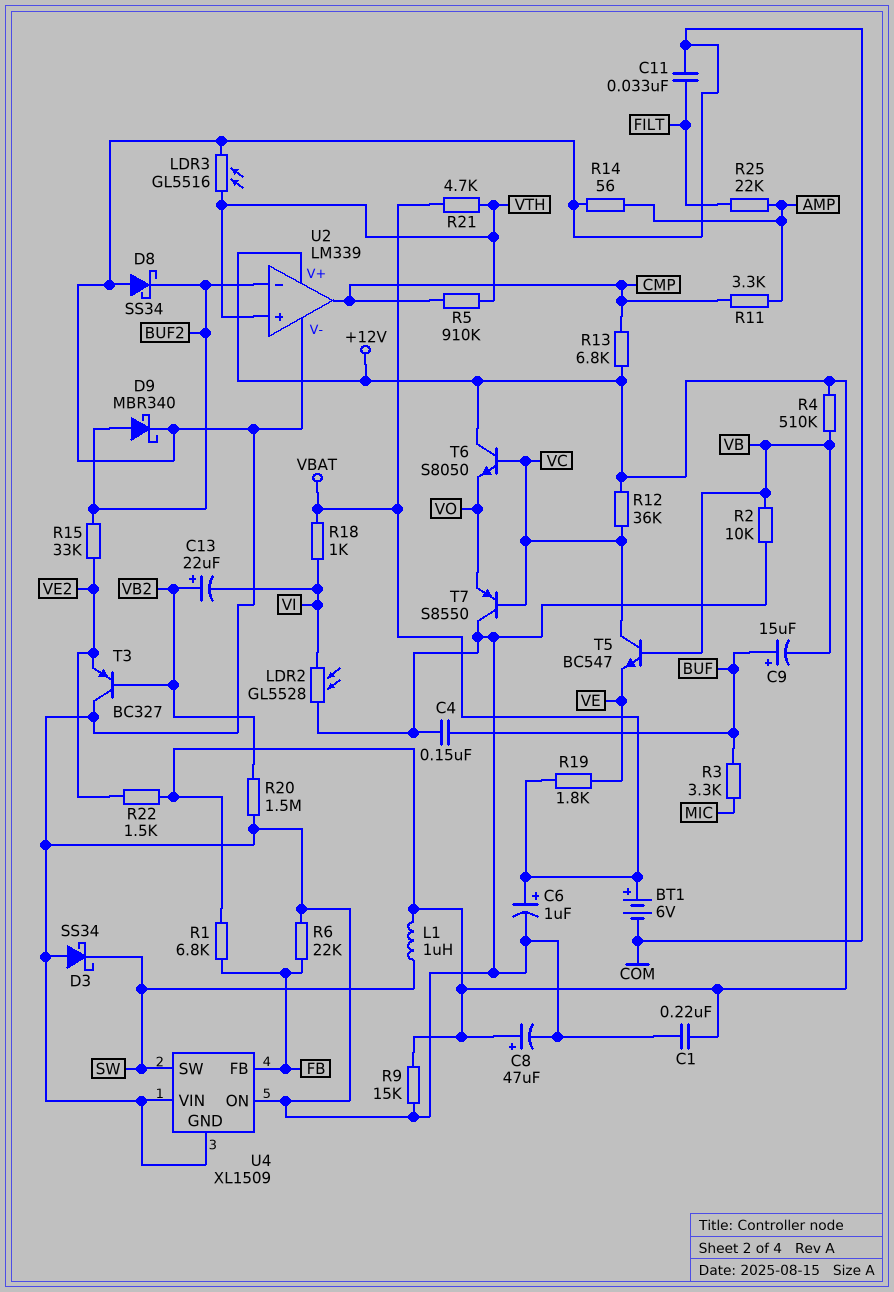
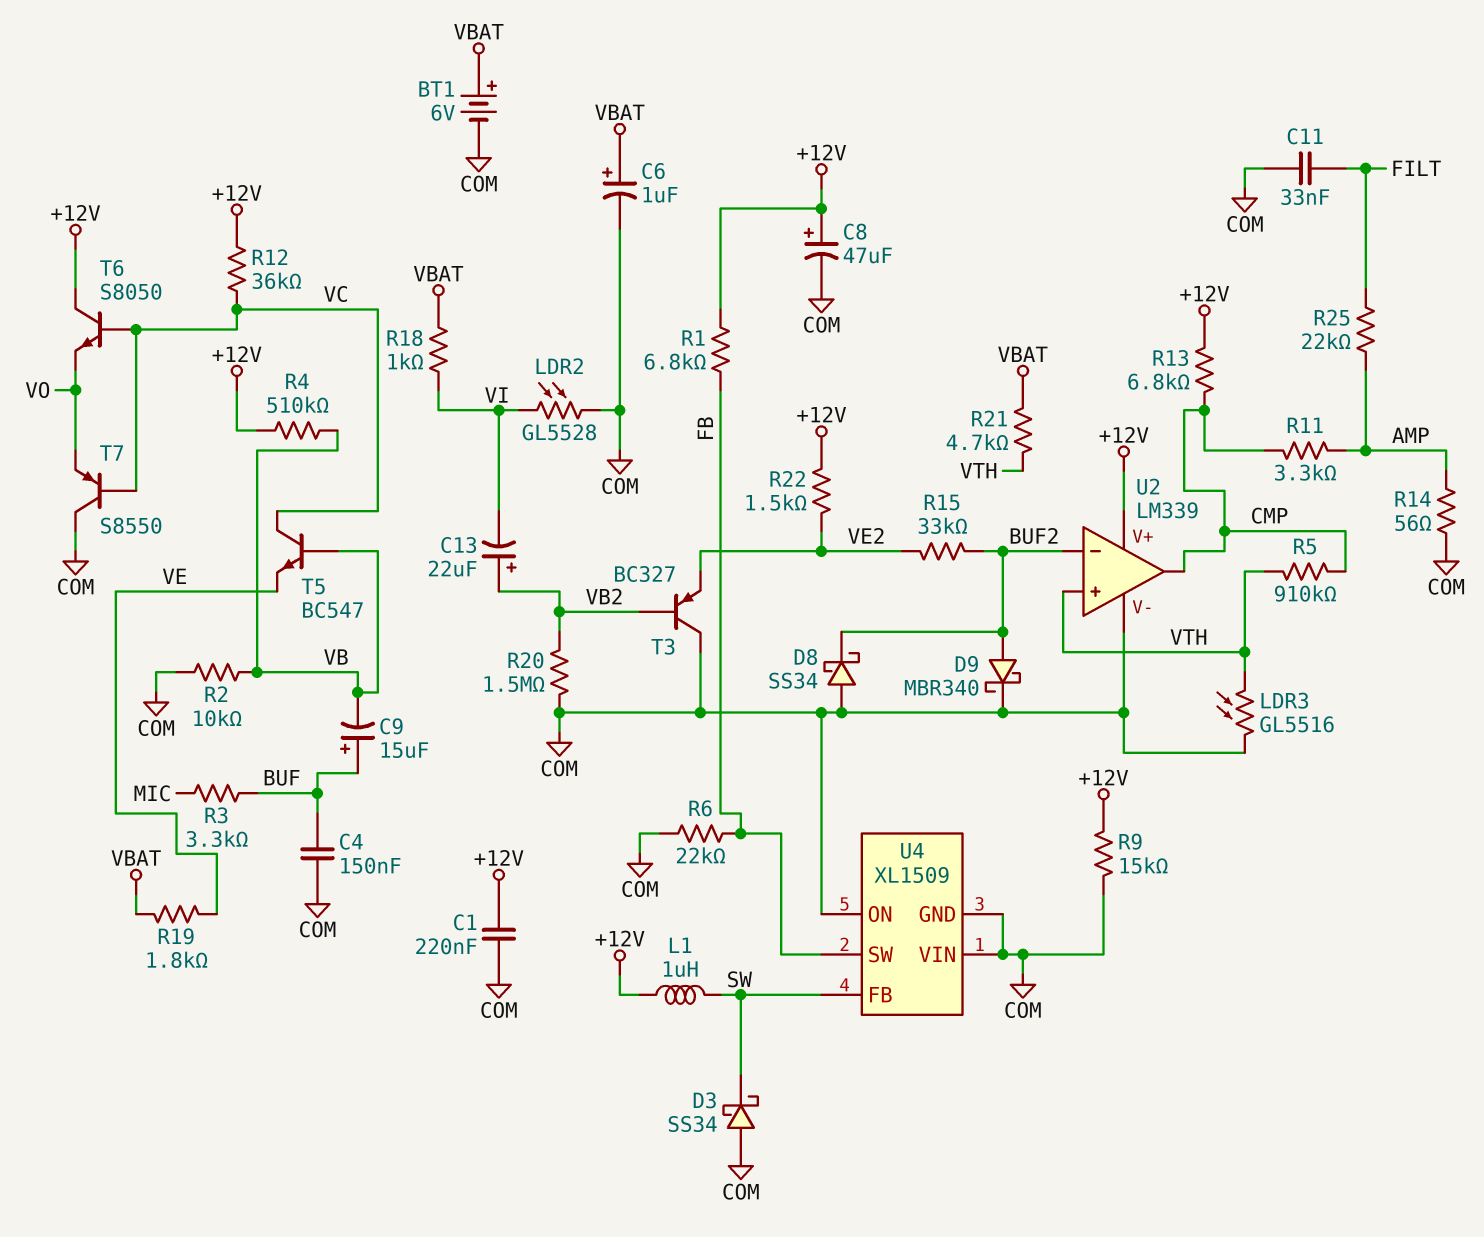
U4 pin FB: FB -> SW
U4 pin SW: SW -> FB

